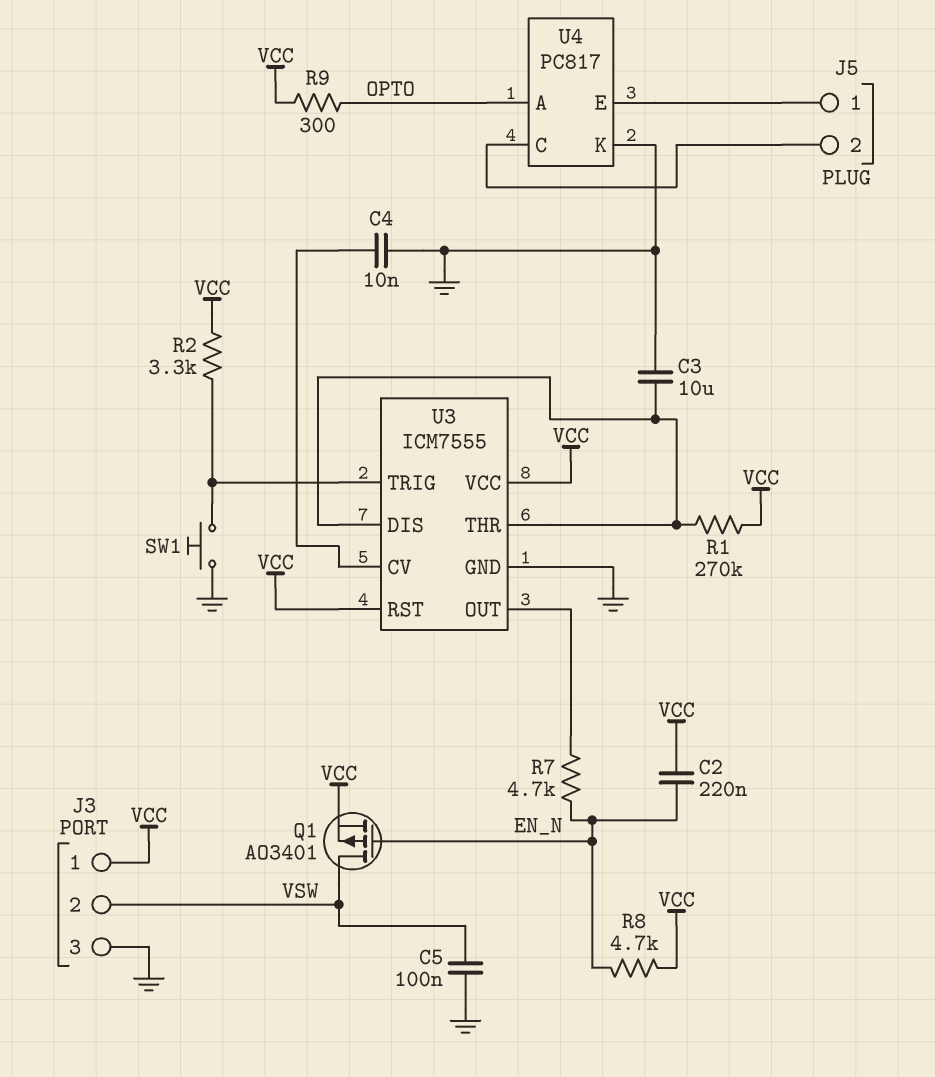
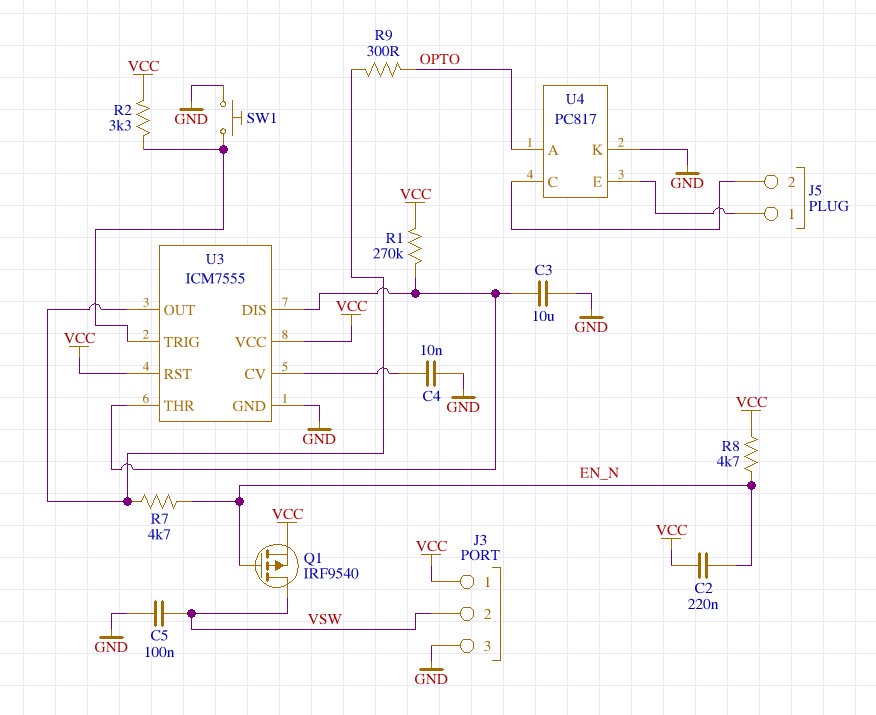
Q1: PMOS AO3401 (G EN_N, D VSW, S VCC) -> PMOS IRF9540 (G EN_N, D VSW, S VCC)
R9: 300 (OPTO, VCC) -> 300 (OPTO, U3/OUT)

